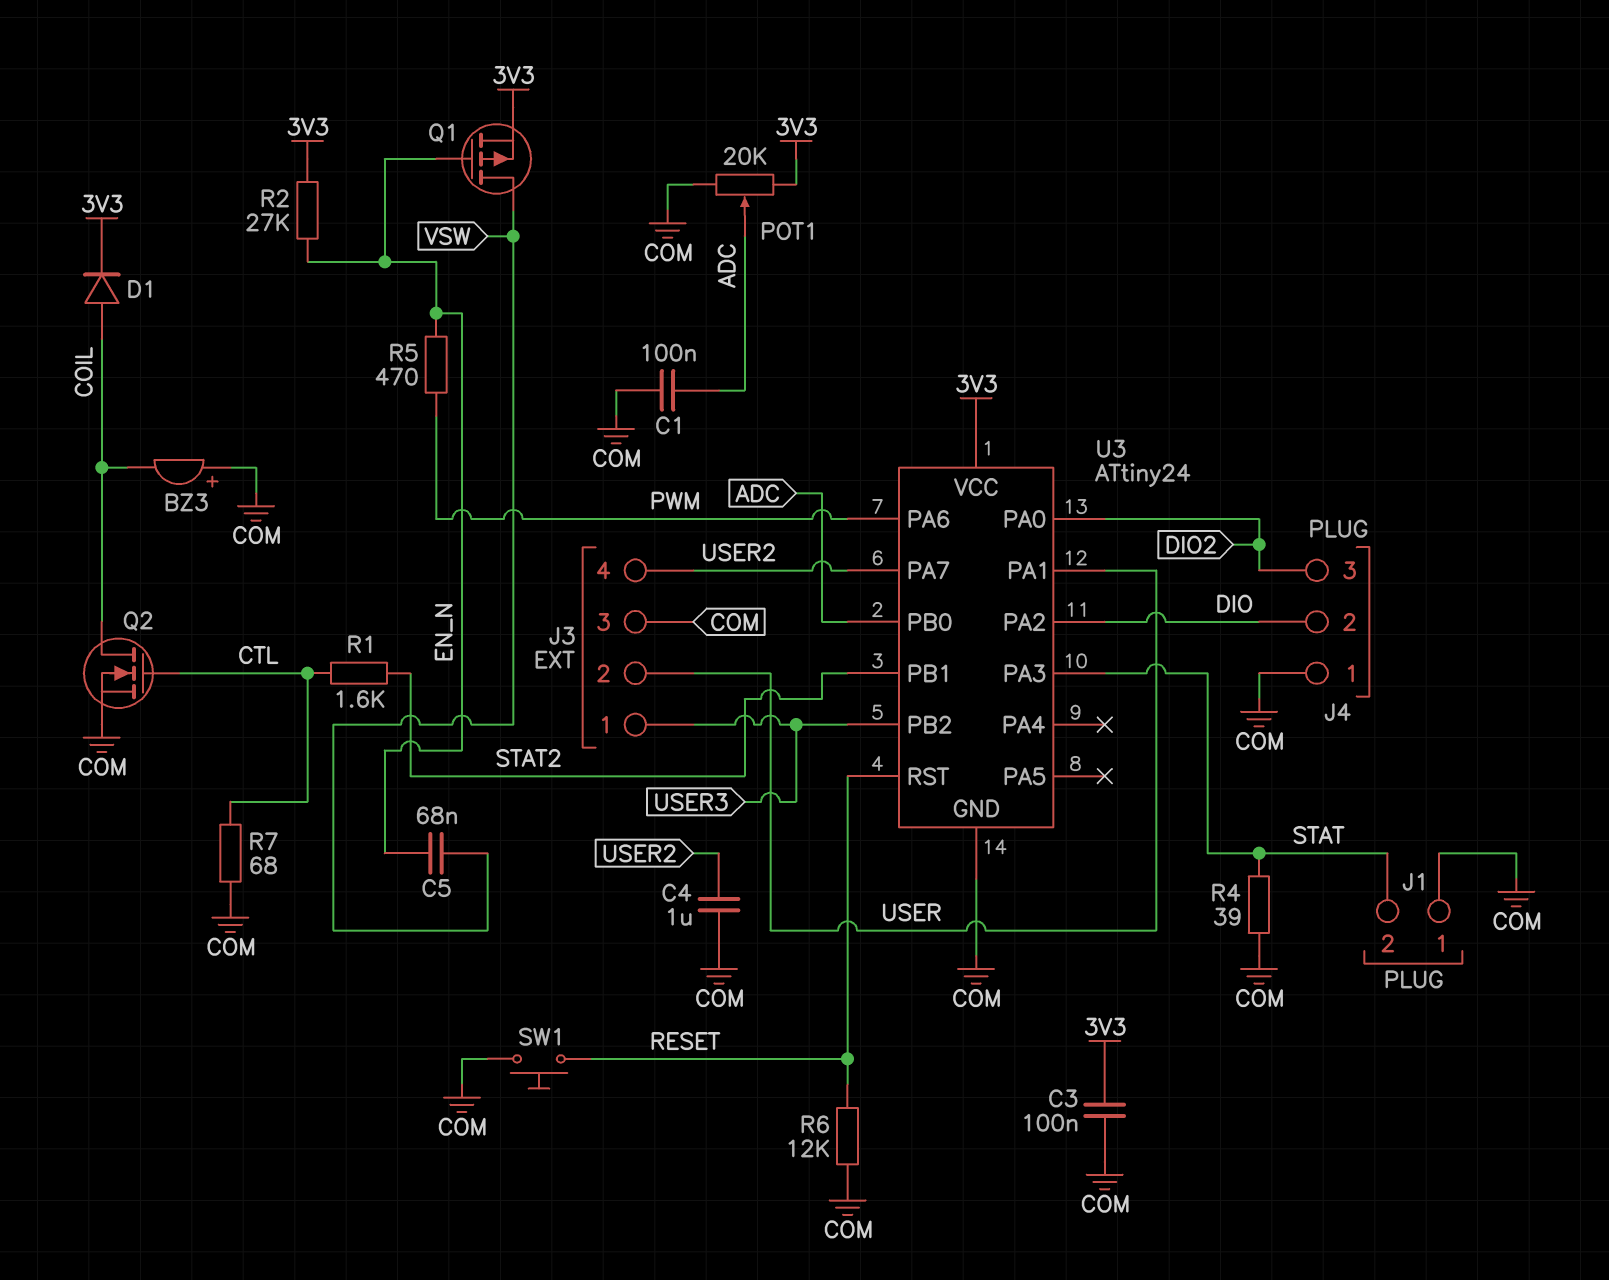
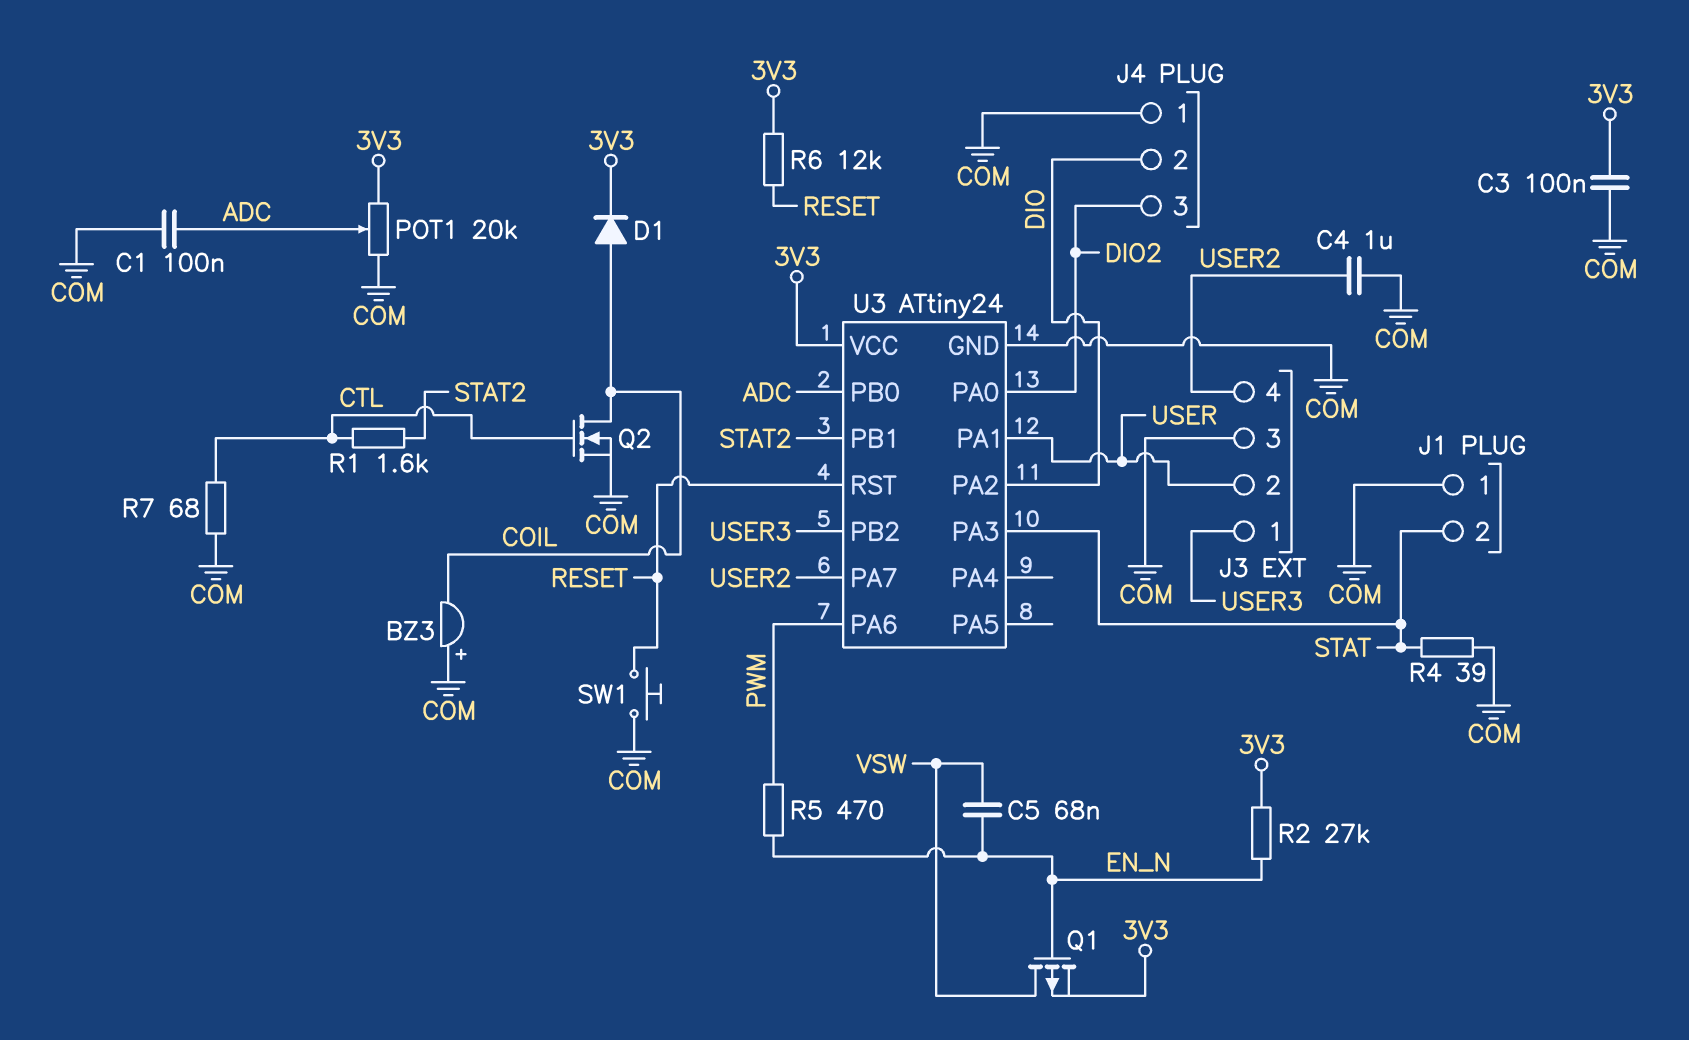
R6: 12k (COM, RESET) -> 12k (3V3, RESET)

